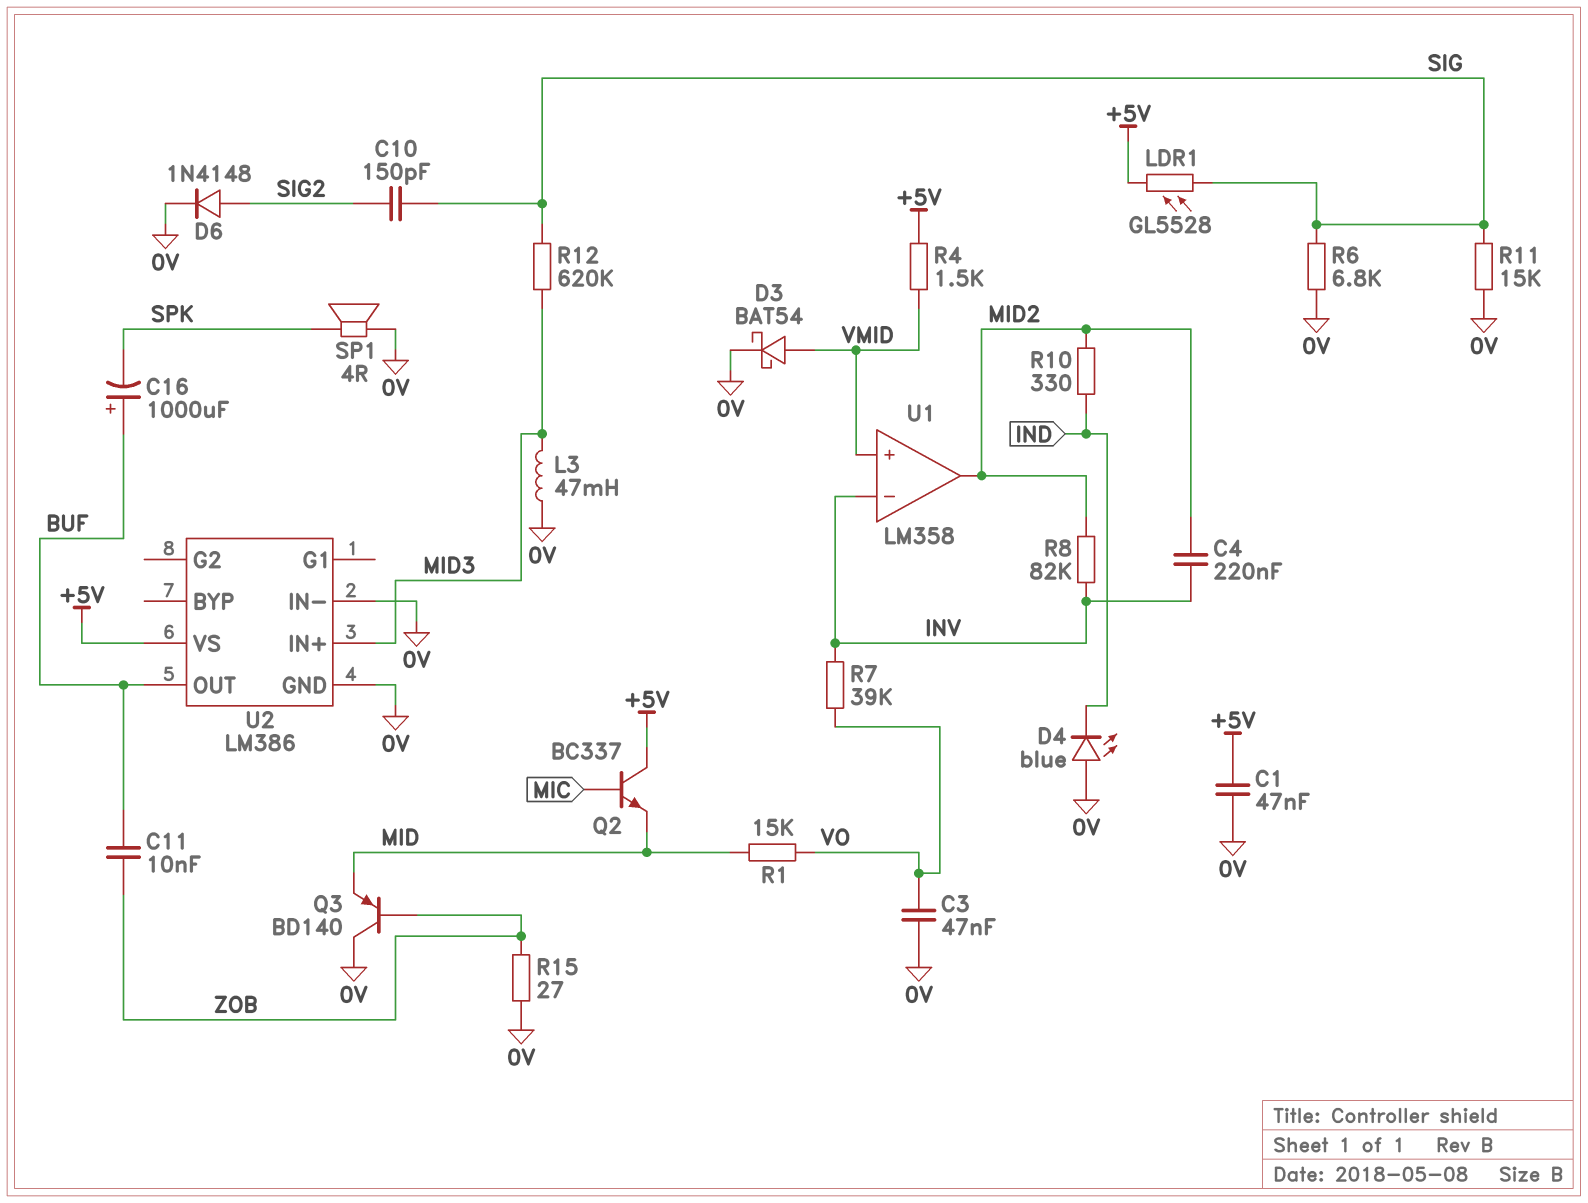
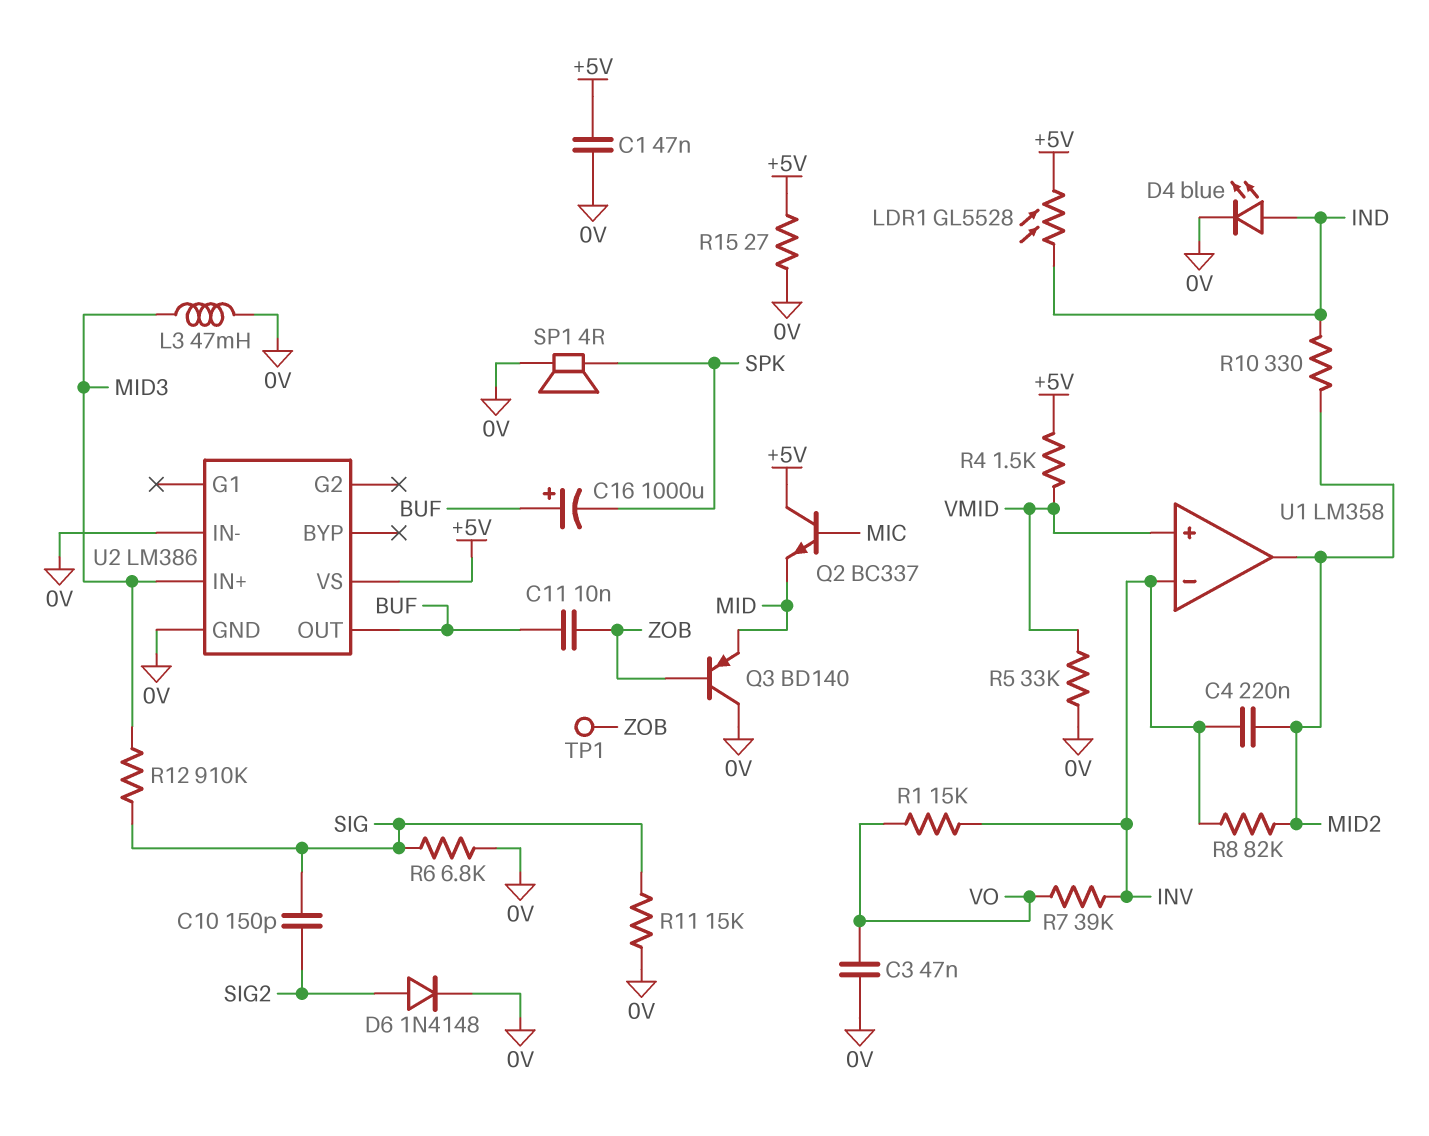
D3: schottky BAT54 (A VMID, K 0V) -> none
D4: LED blue (A 0V, K IND) -> LED blue (A IND, K 0V)
LDR1: GL5528 (+5V, SIG) -> GL5528 (+5V, IND)
R1: 15k (MID, VO) -> 15k (INV, VO)
R5: none -> 33k (0V, VMID)
R12: 620k (MID3, SIG) -> 910k (MID3, SIG)
R15: 27 (0V, ZOB) -> 27 (+5V, 0V)
TP1: none -> test point (ZOB)

